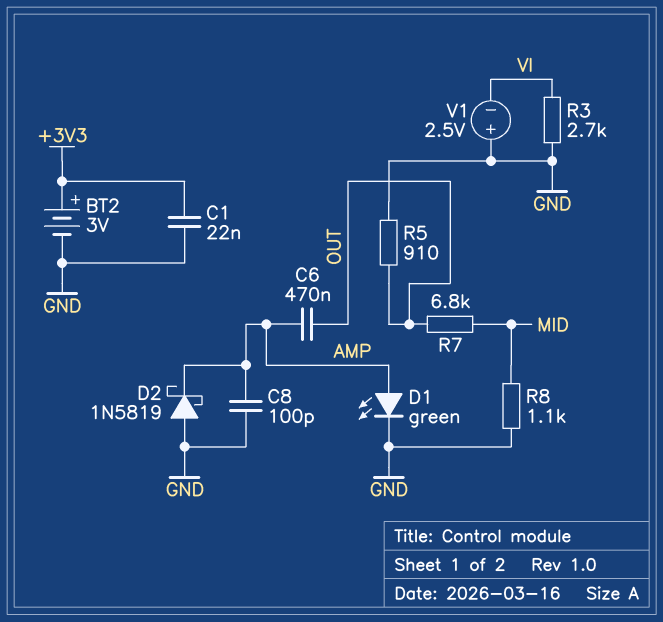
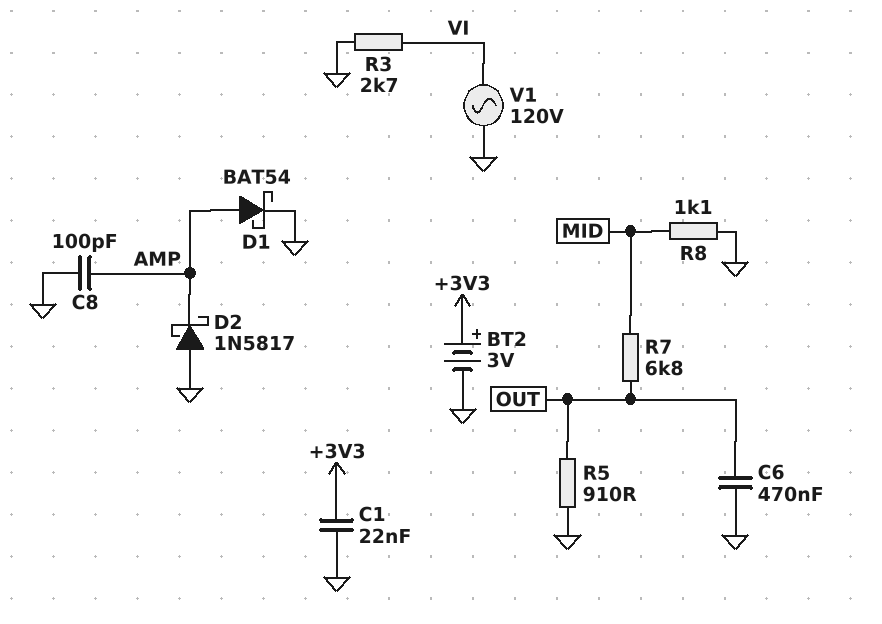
C6: 470nF (AMP, OUT) -> 470nF (GND, OUT)
D1: LED green (A AMP, K GND) -> schottky BAT54 (A AMP, K GND)
D2: schottky 1N5819 (A GND, K AMP) -> schottky 1N5817 (A GND, K AMP)
V1: 2.5V (plus GND, minus VI) -> AC 120V (GND, VI)

